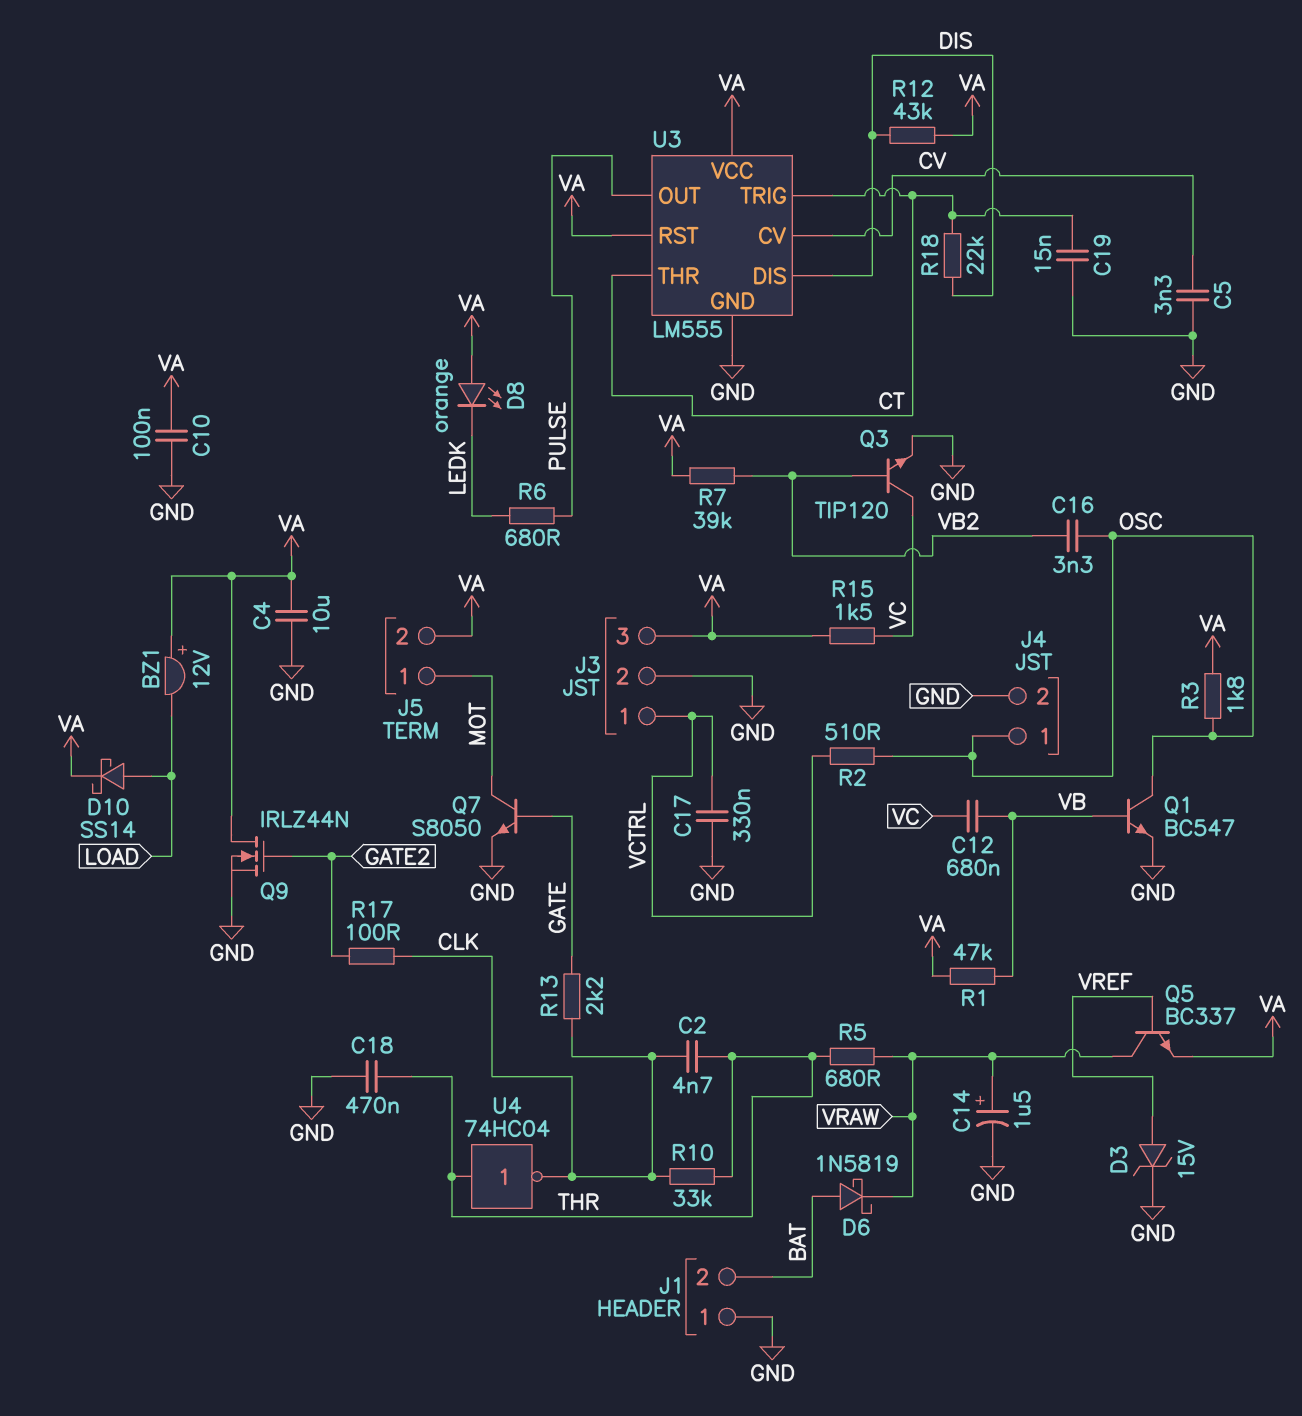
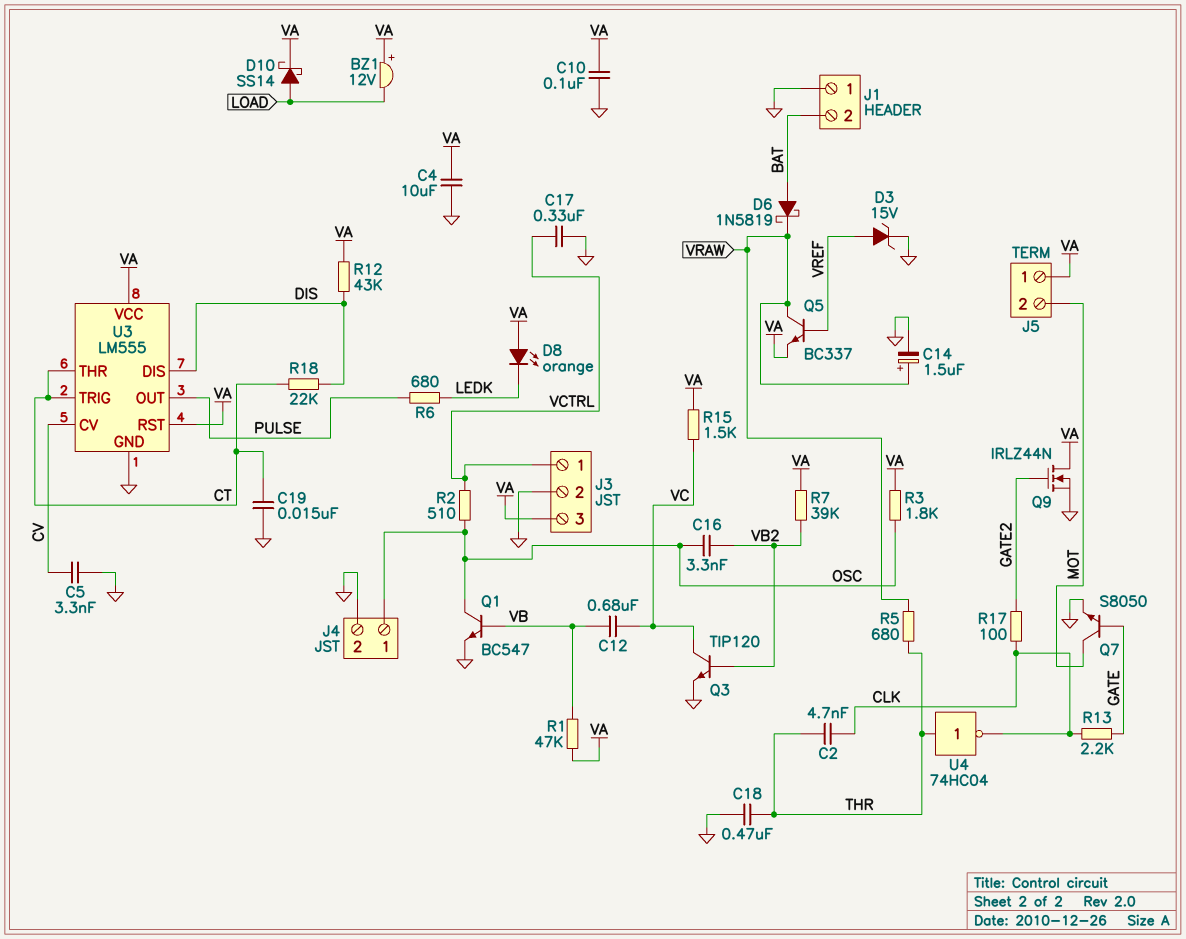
J5 pin 1: MOT -> VA
J5 pin 2: VA -> MOT
R10: 33k (CLK, THR) -> none

